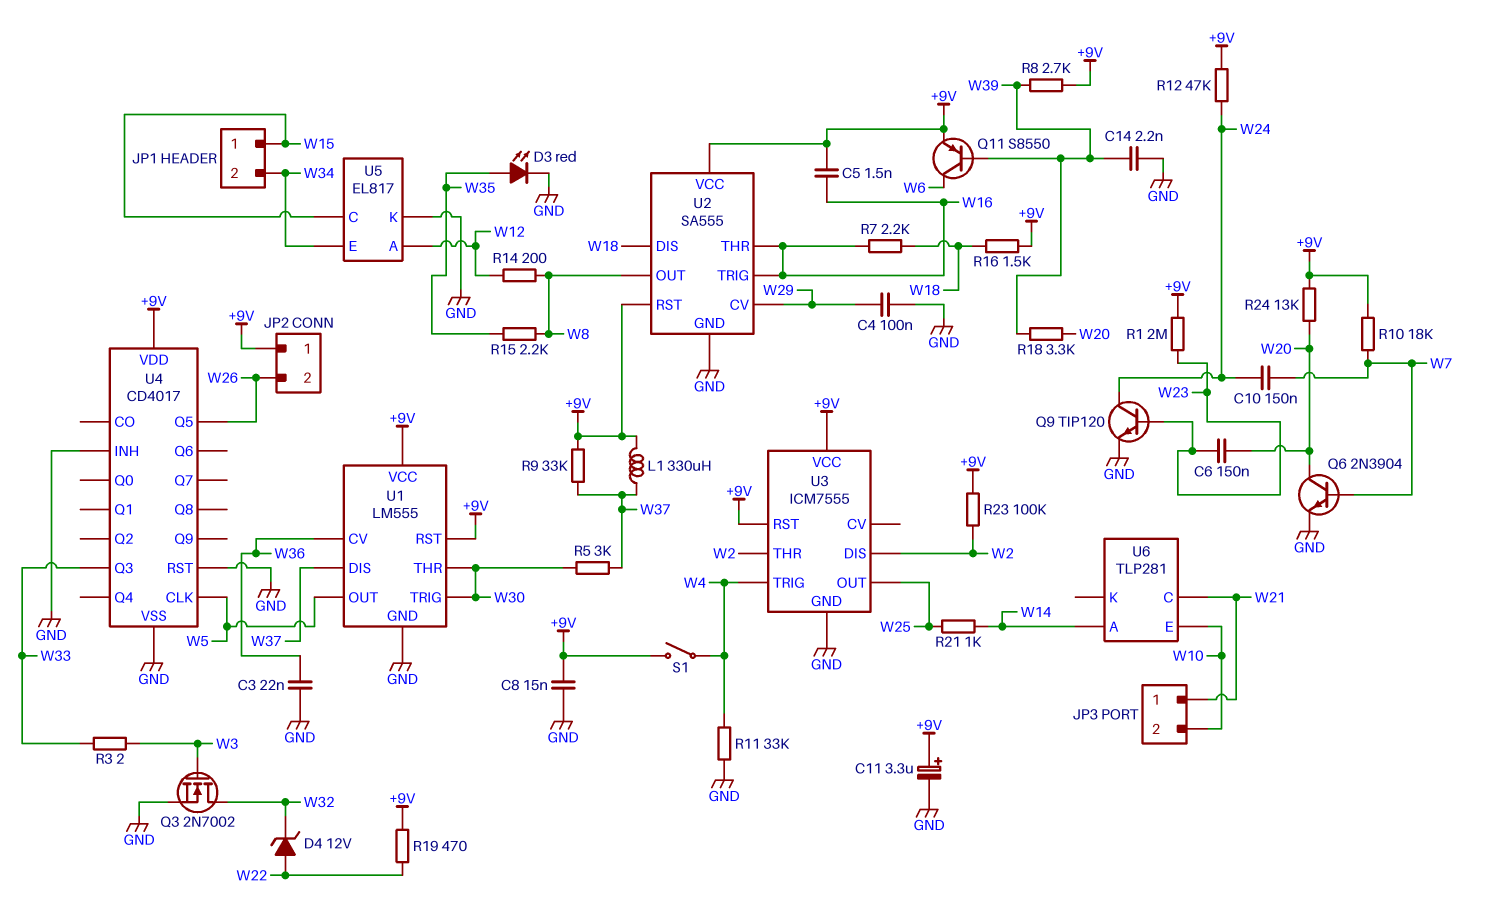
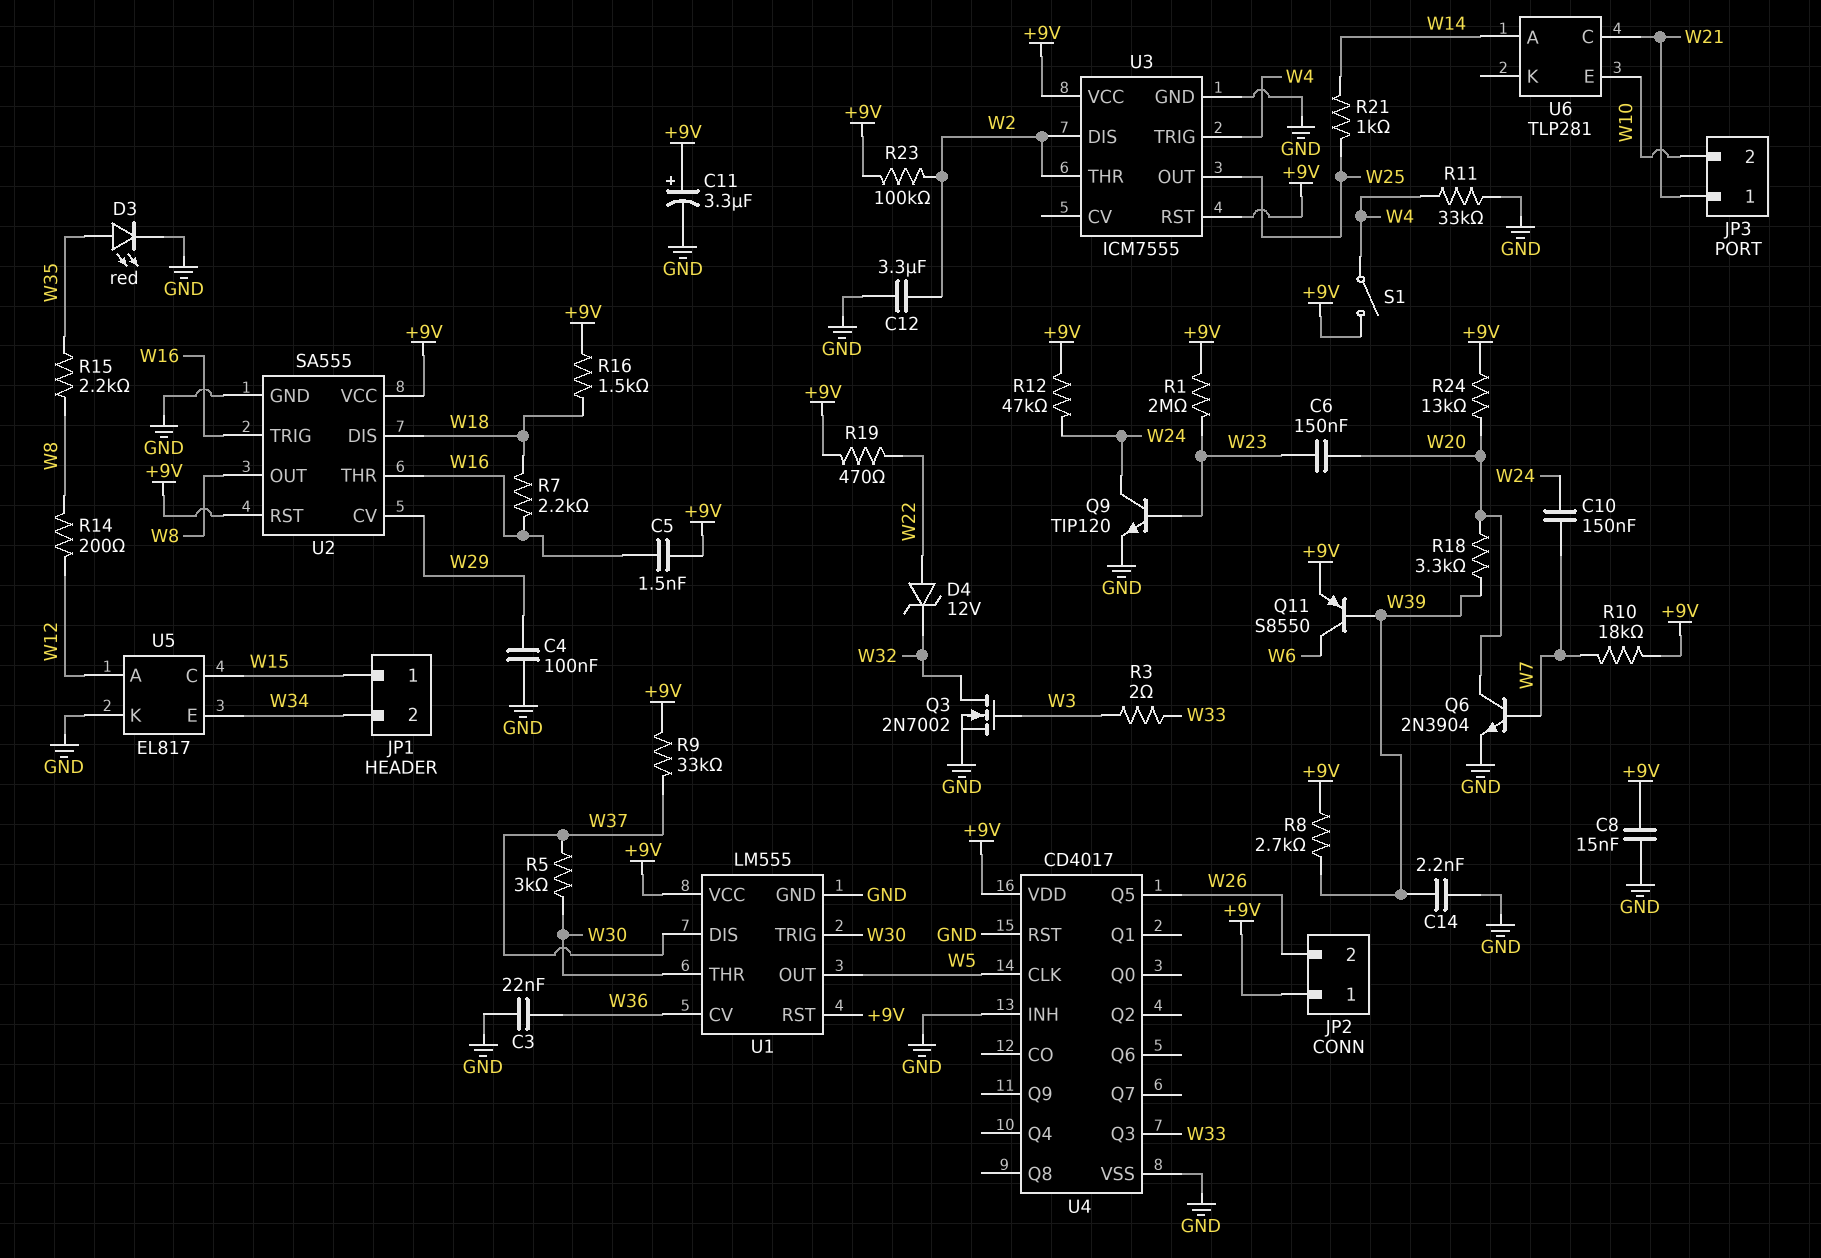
C12: none -> 3.3uF (GND, W2)
L1: 330uH (+9V, W37) -> none

